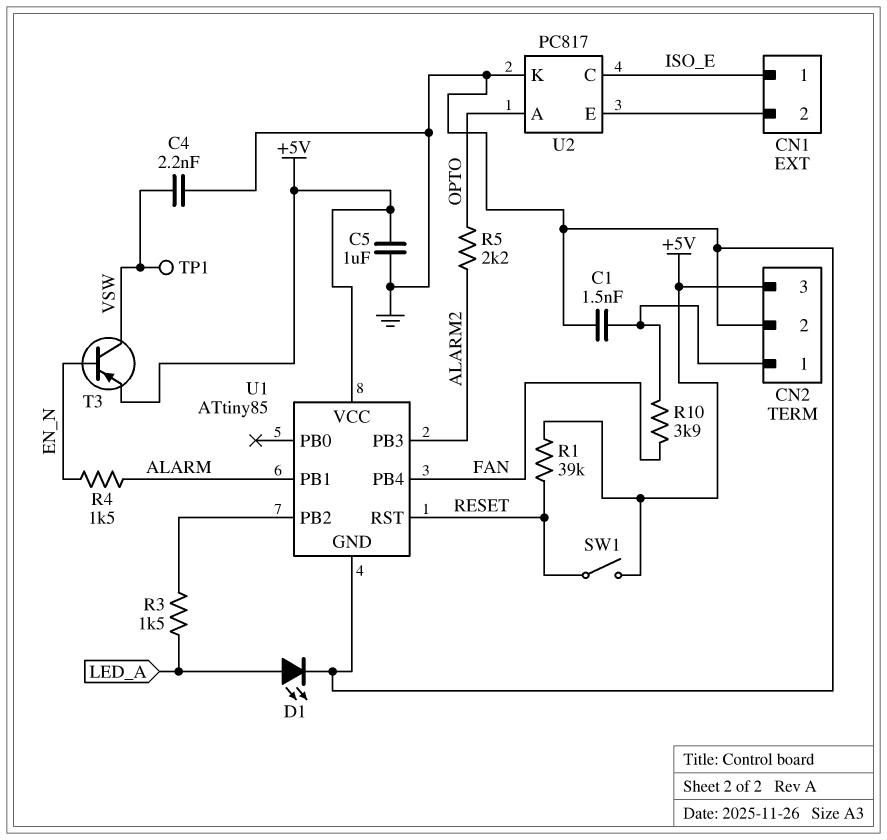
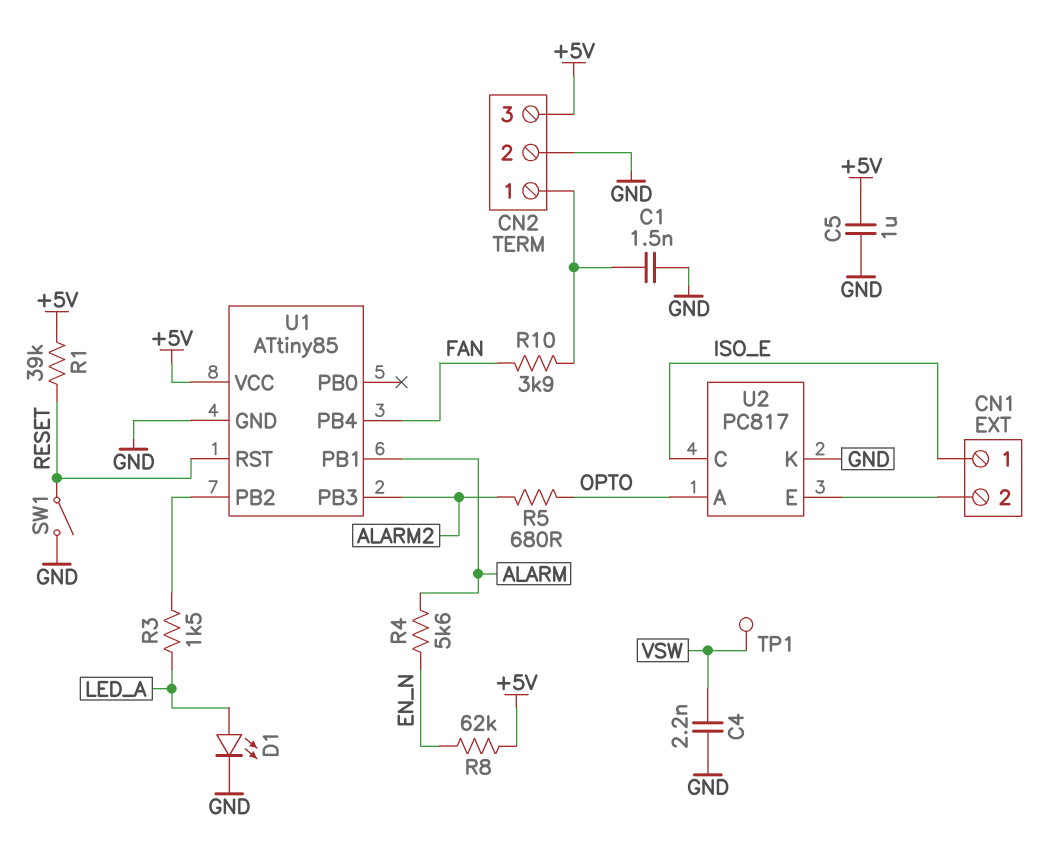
R4: 1.5k (ALARM, EN_N) -> 5.6k (ALARM, EN_N)
R5: 2.2k (ALARM2, OPTO) -> 680 (ALARM2, OPTO)
R8: none -> 62k (+5V, EN_N)
SW1: switch (+5V, RESET) -> switch (GND, RESET)
T3: PNP (B EN_N, C VSW, E +5V) -> none

